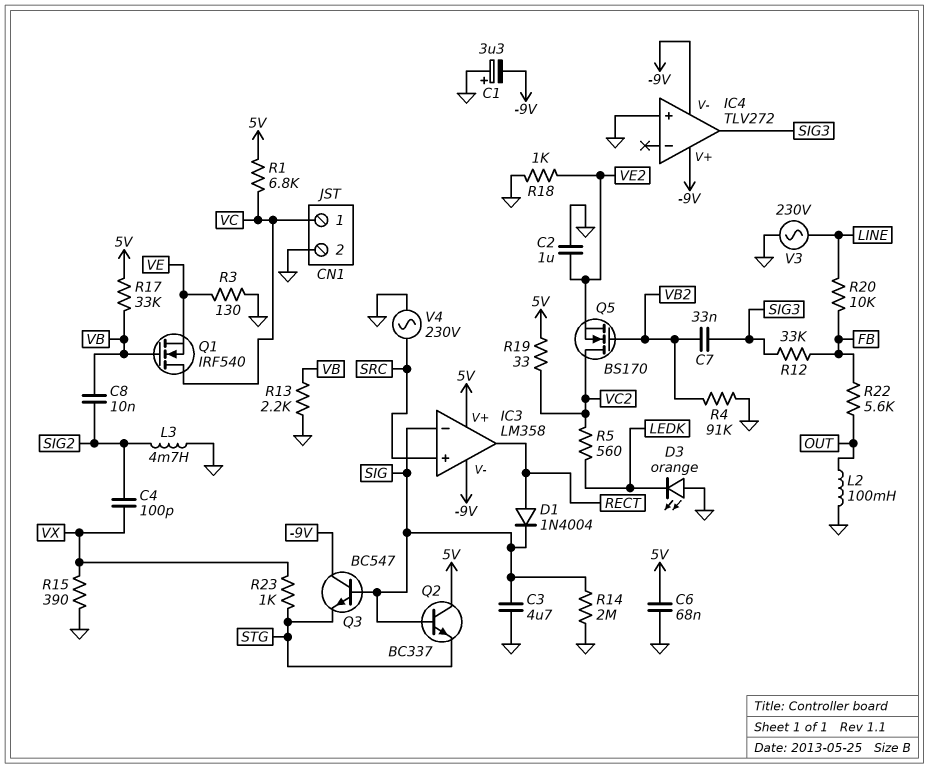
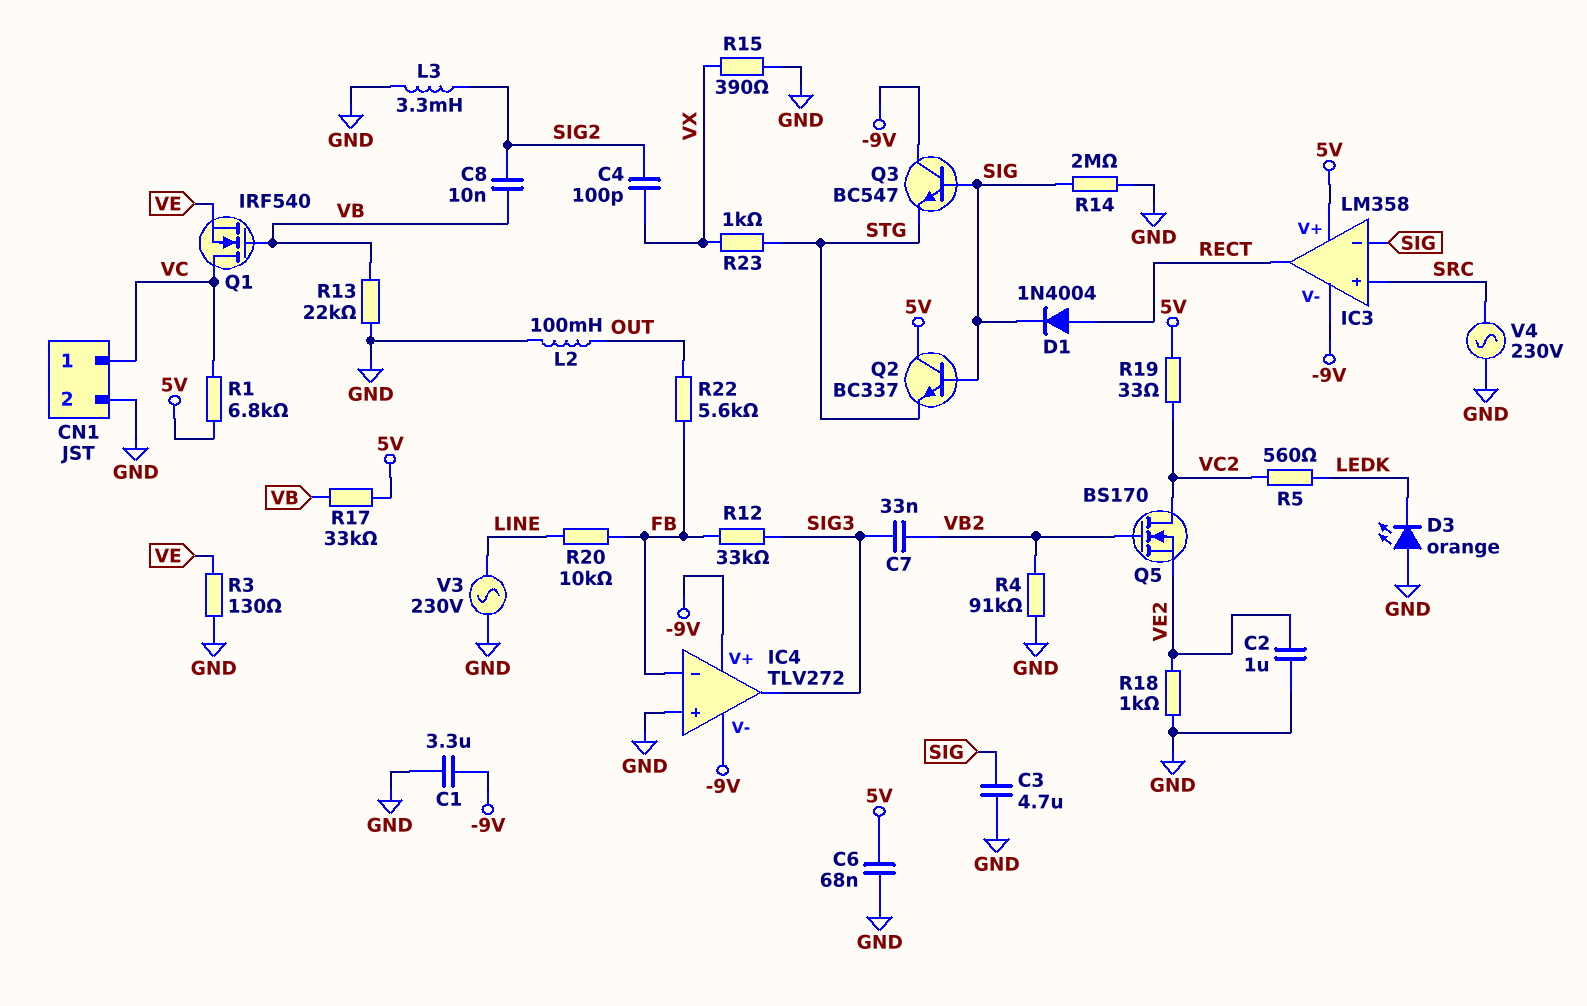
C1: 3.3uF (plus GND, minus -9V) -> 3.3uF (-9V, GND)
IC4 pin in-: none -> FB
L3: 4.7mH (GND, SIG2) -> 3.3mH (GND, SIG2)
R13: 2.2k (GND, VB) -> 22k (GND, VB)

